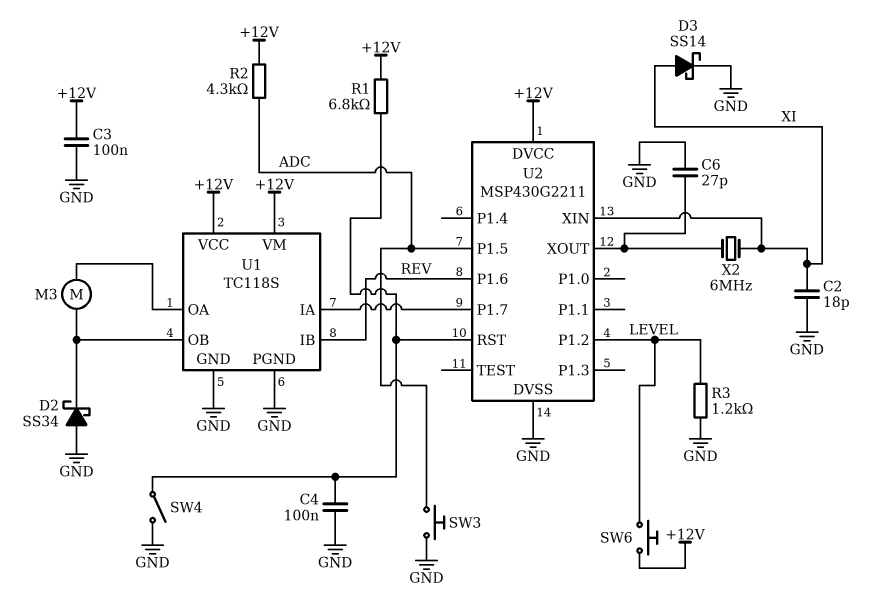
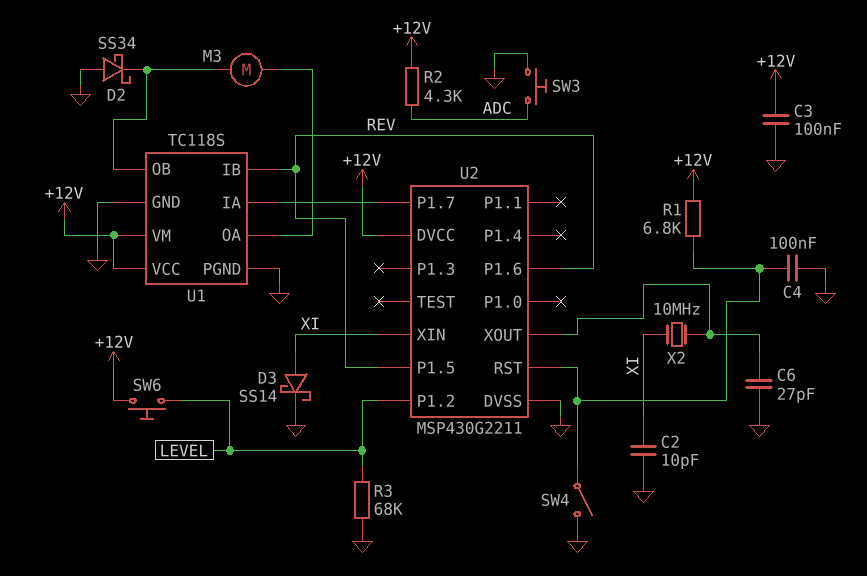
C2: 18pF (GND, XI) -> 10pF (GND, XI)
R3: 1.2k (GND, LEVEL) -> 68k (GND, LEVEL)
U2 pin P1.5: ADC -> REV
X2: 6MHz (U2/XOUT, XI) -> 10MHz (U2/XOUT, XI)

